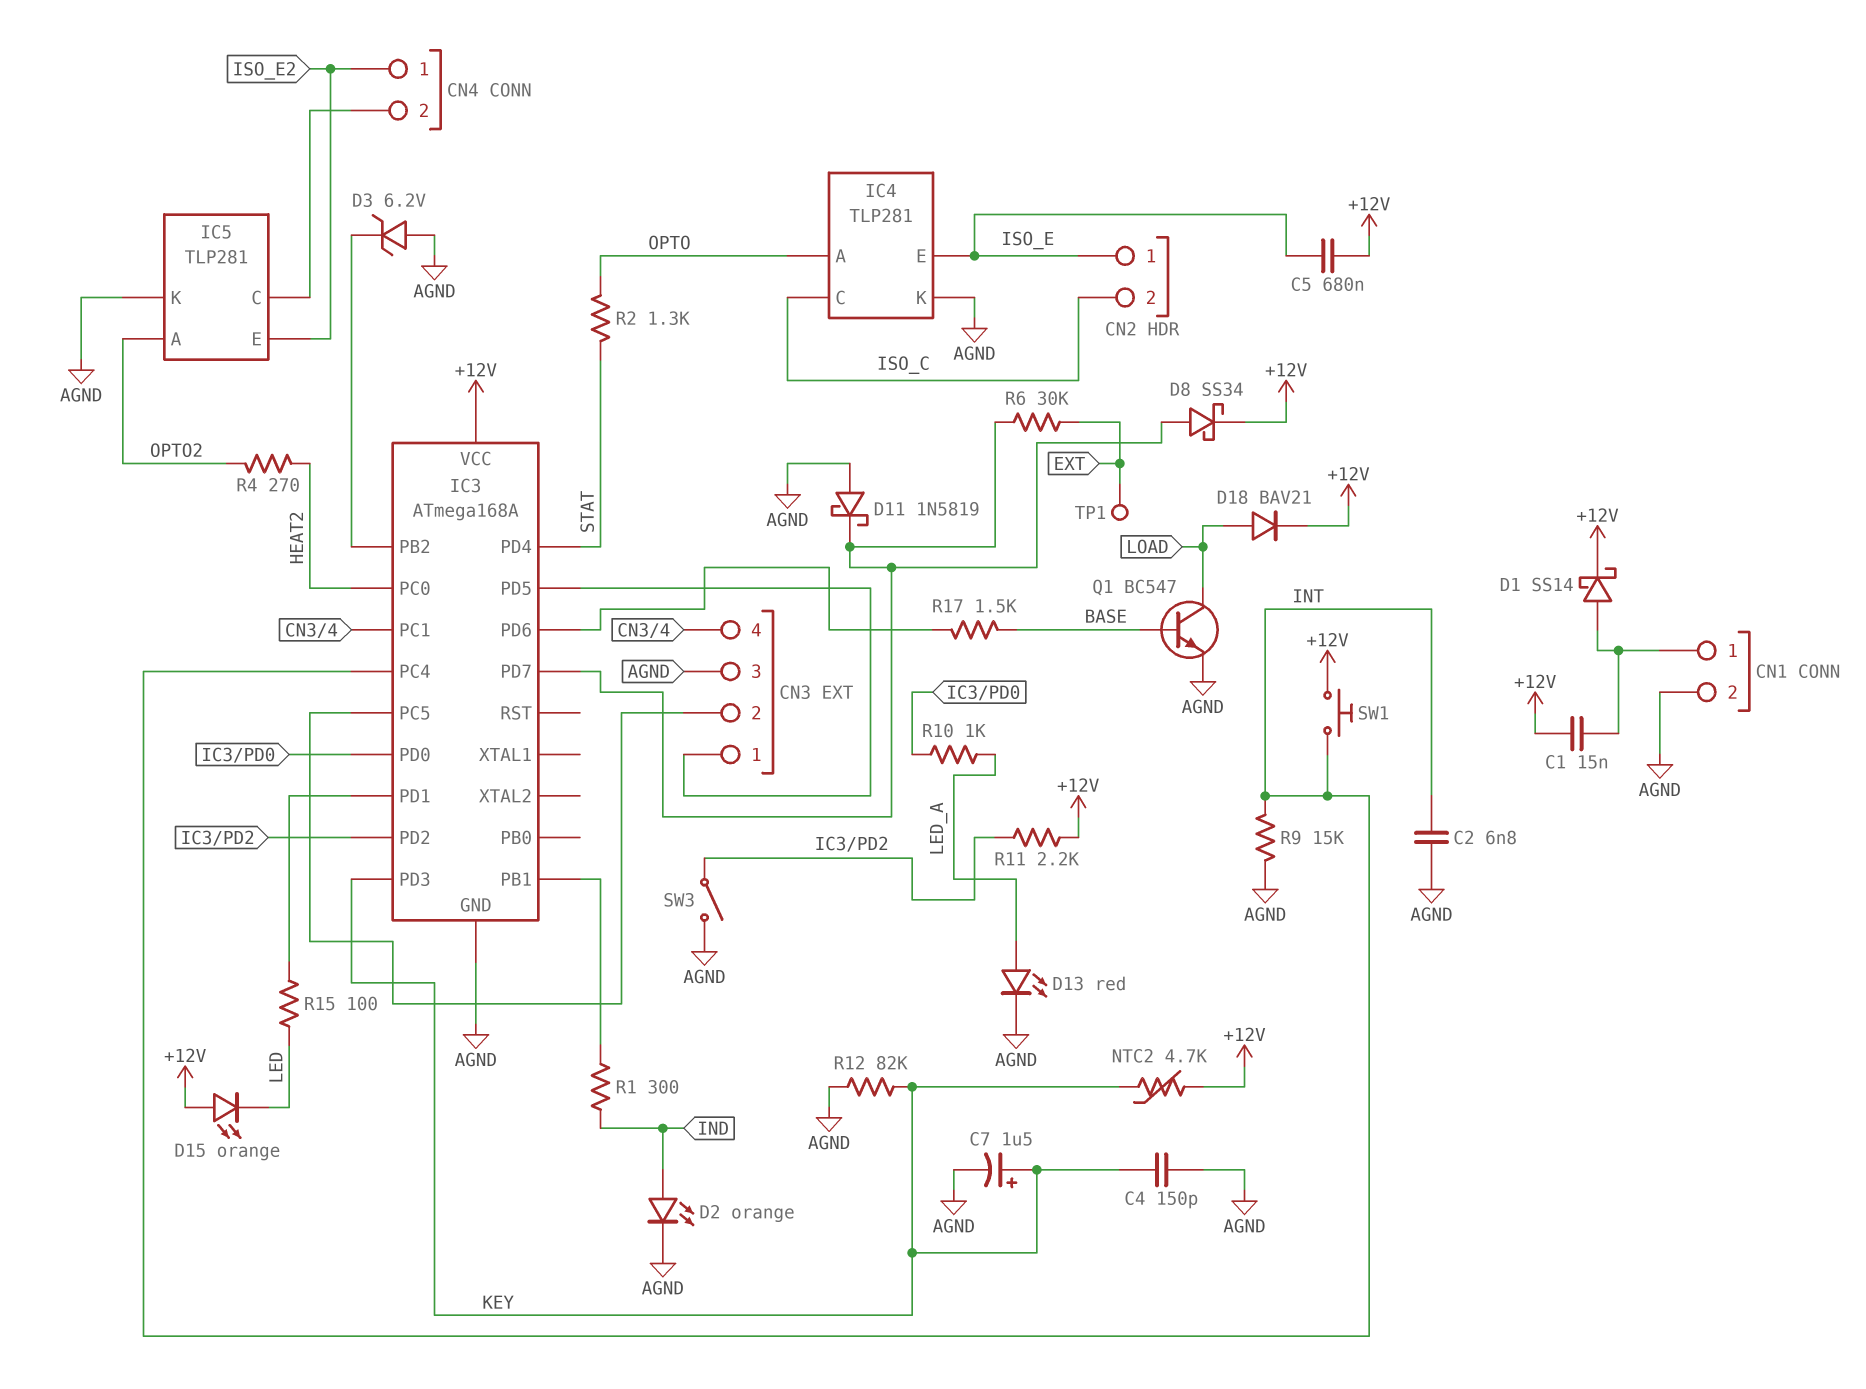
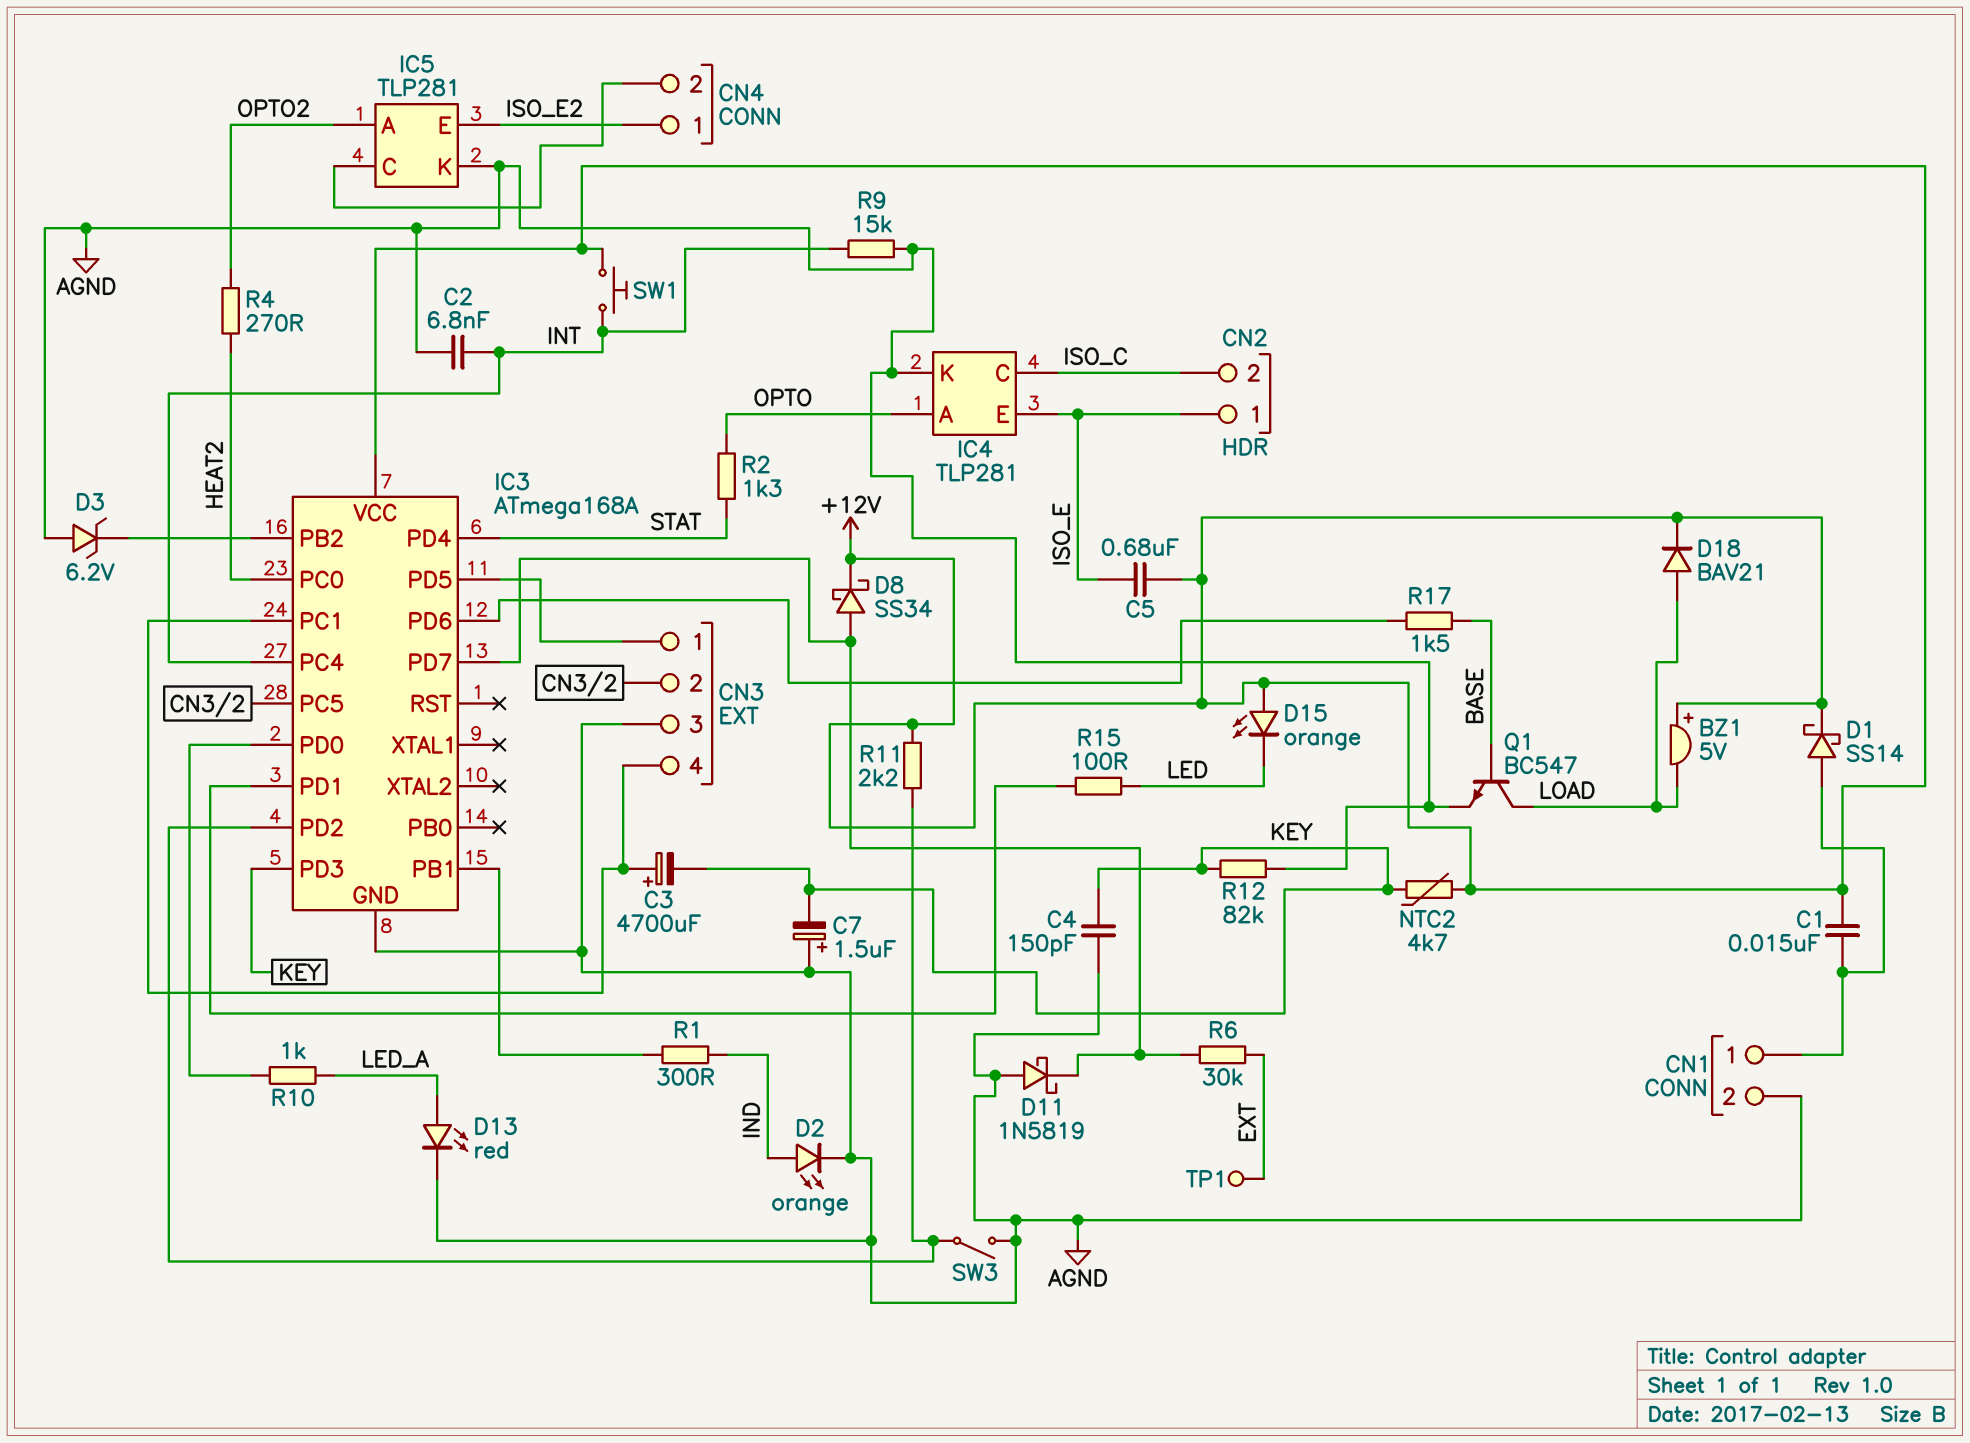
BZ1: none -> buzzer 5V (plus +12V, minus LOAD)
C3: none -> 4700uF (plus CN3/4, minus KEY)
C7: 1.5uF (plus KEY, minus AGND) -> 1.5uF (plus AGND, minus KEY)

